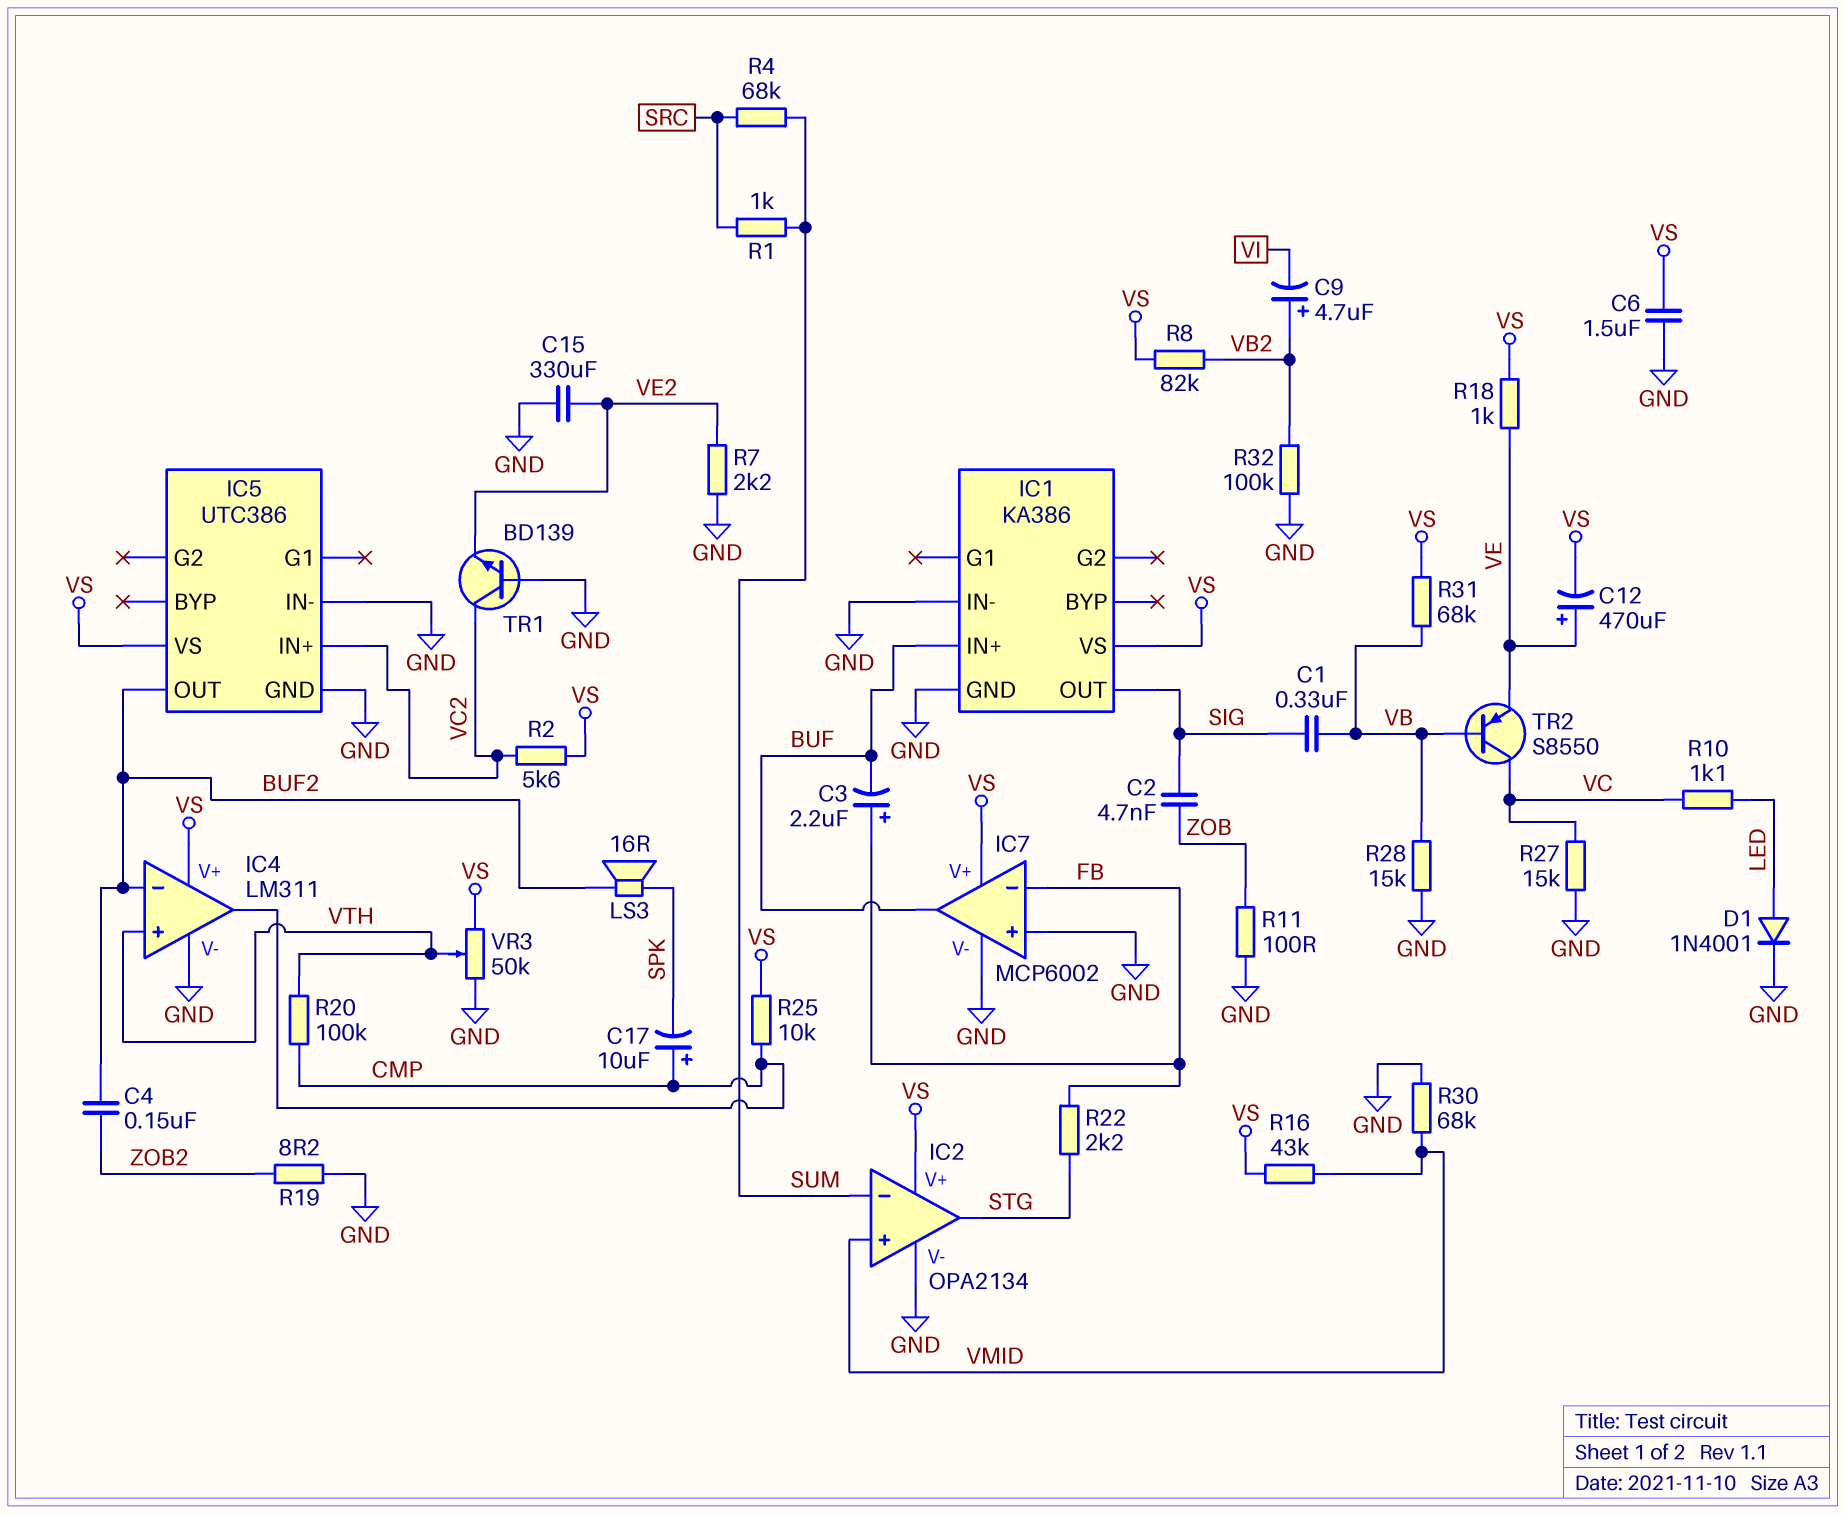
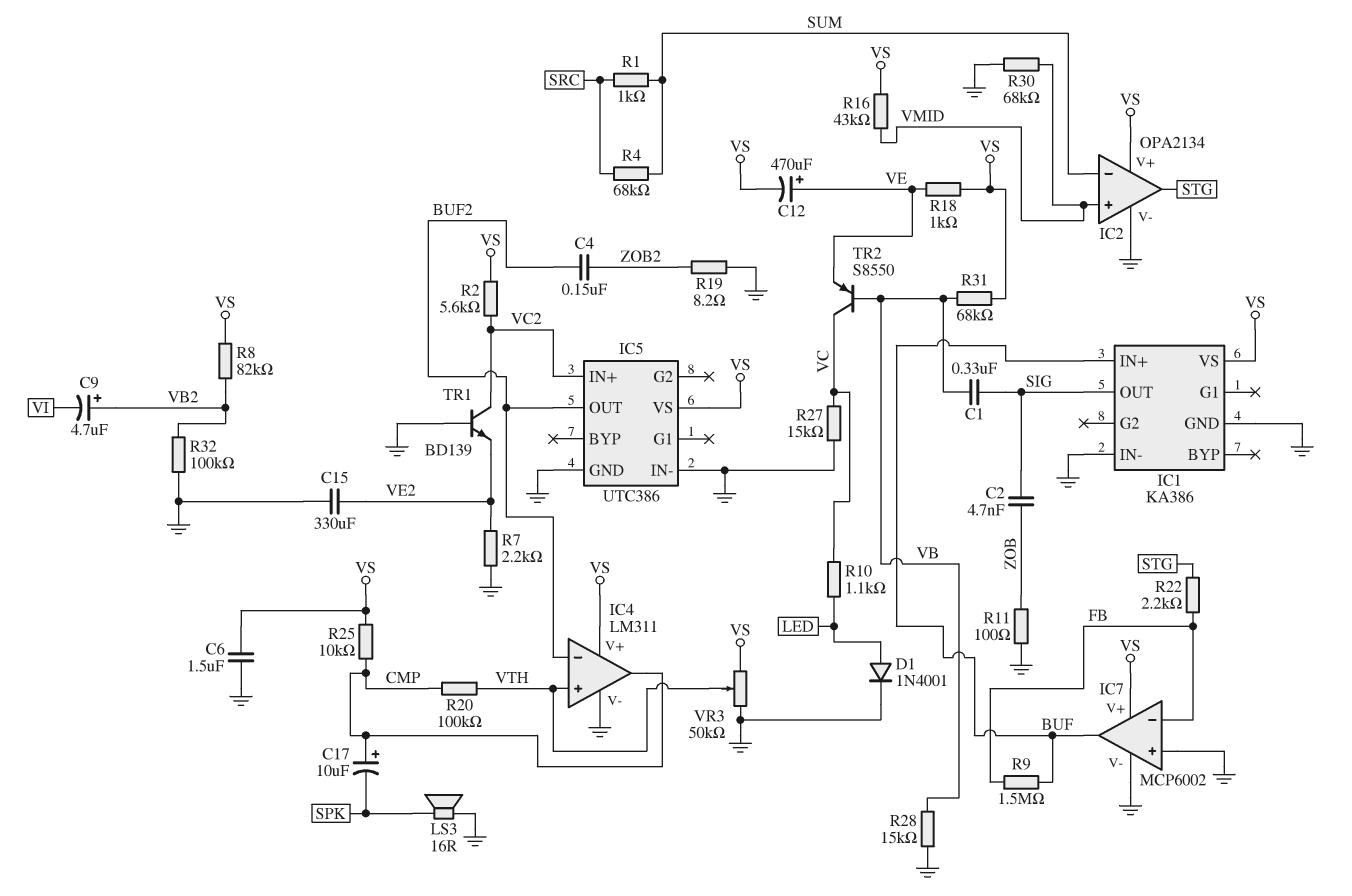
C3: 2.2uF (plus FB, minus BUF) -> none
LS3: speaker 16R (BUF2, SPK) -> speaker 16R (GND, SPK)
R9: none -> 1.5M (BUF, FB)

